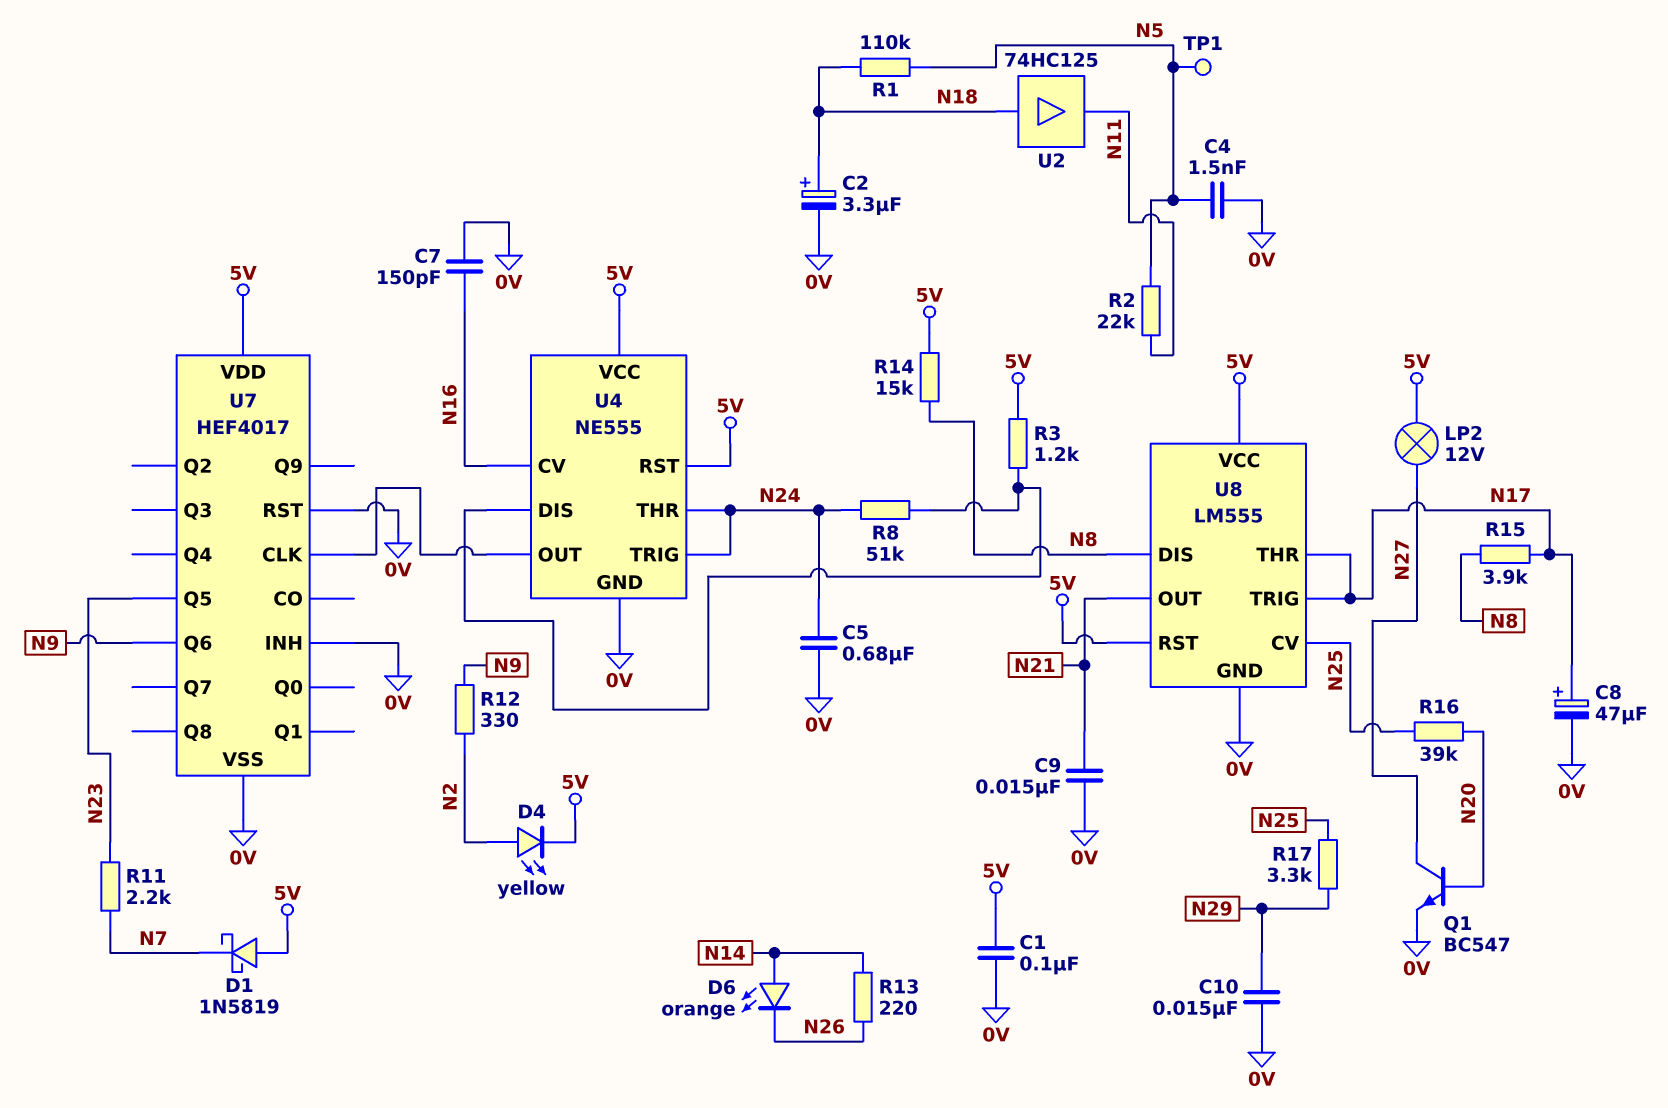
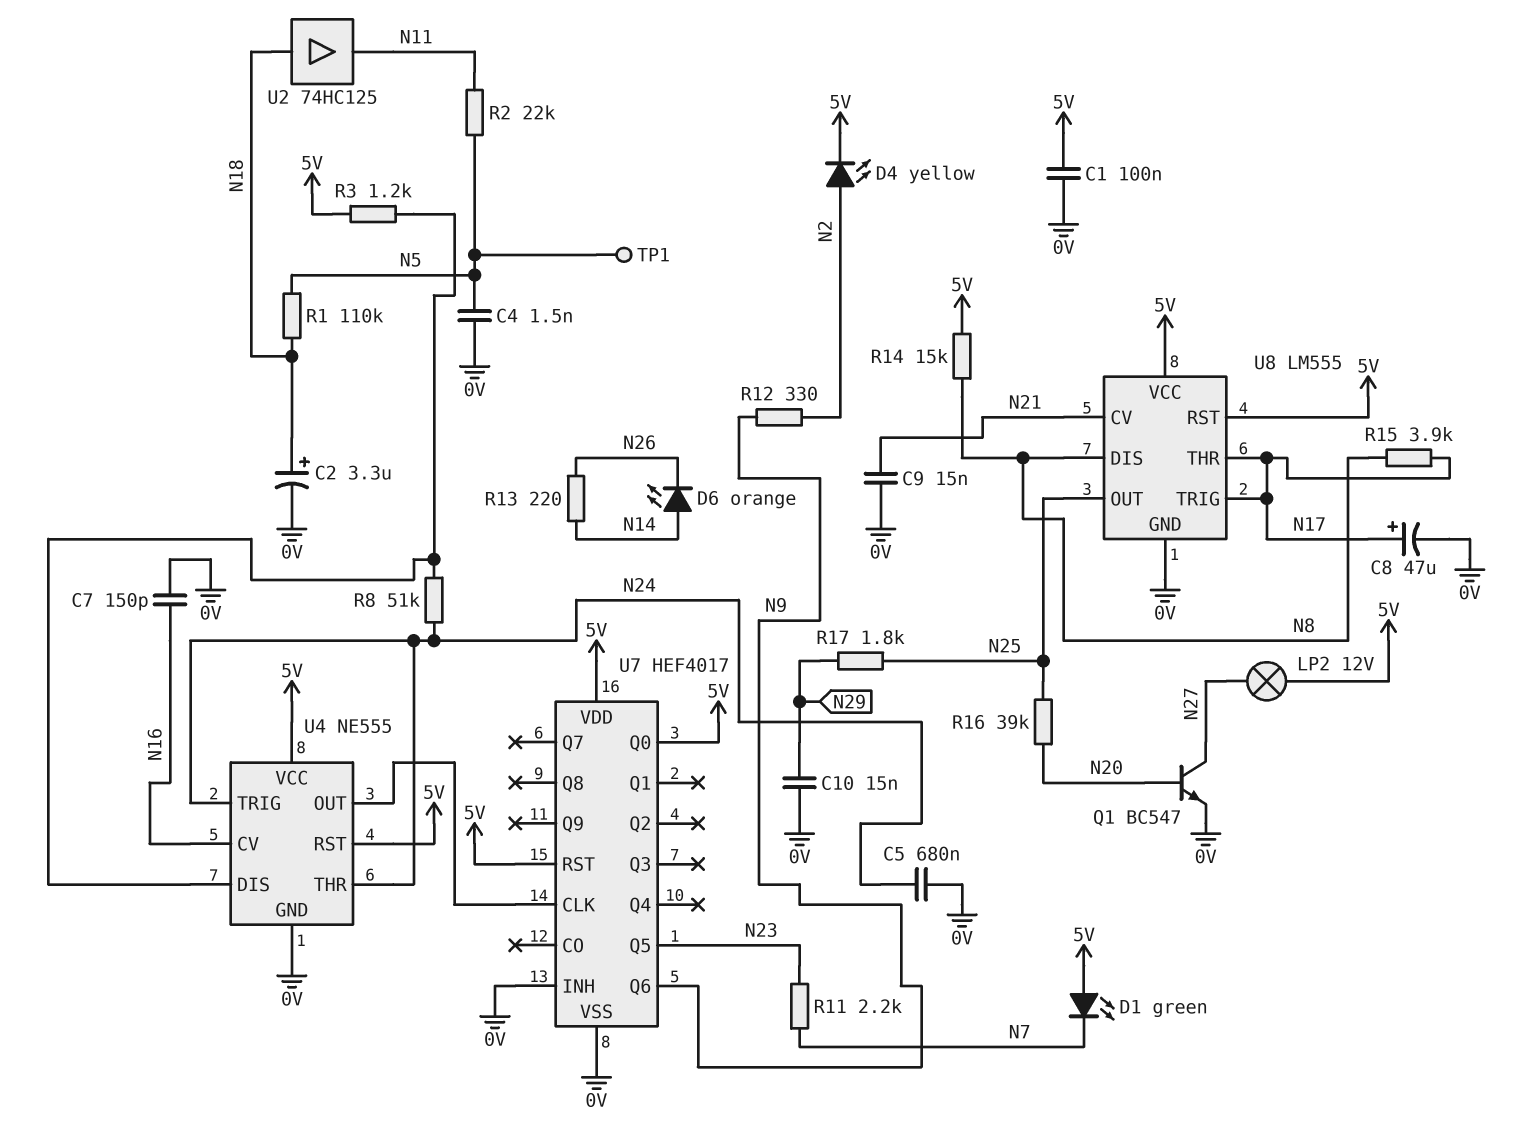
D1: schottky 1N5819 (A 5V, K N7) -> LED green (A 5V, K N7)
R17: 3.3k (N25, N29) -> 1.8k (N25, N29)
U7 pin Q0: none -> 5V
U7 pin RST: 0V -> 5V
U8 pin CV: N25 -> N21
U8 pin OUT: N21 -> N25

